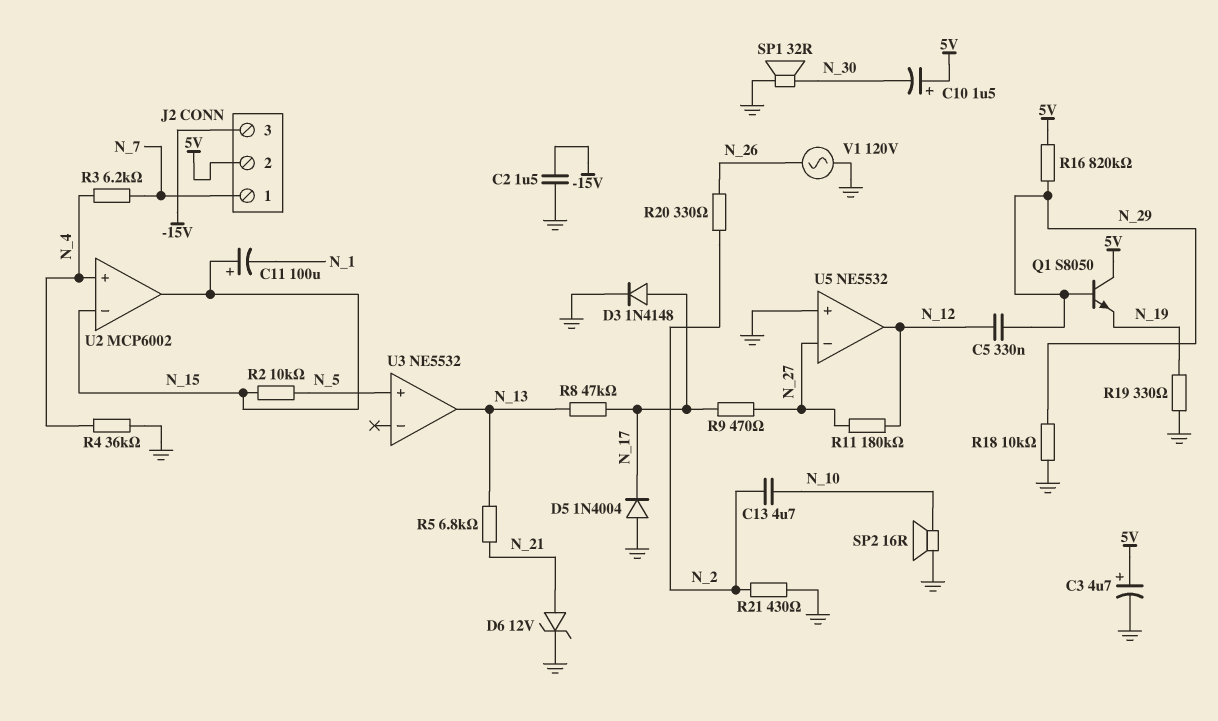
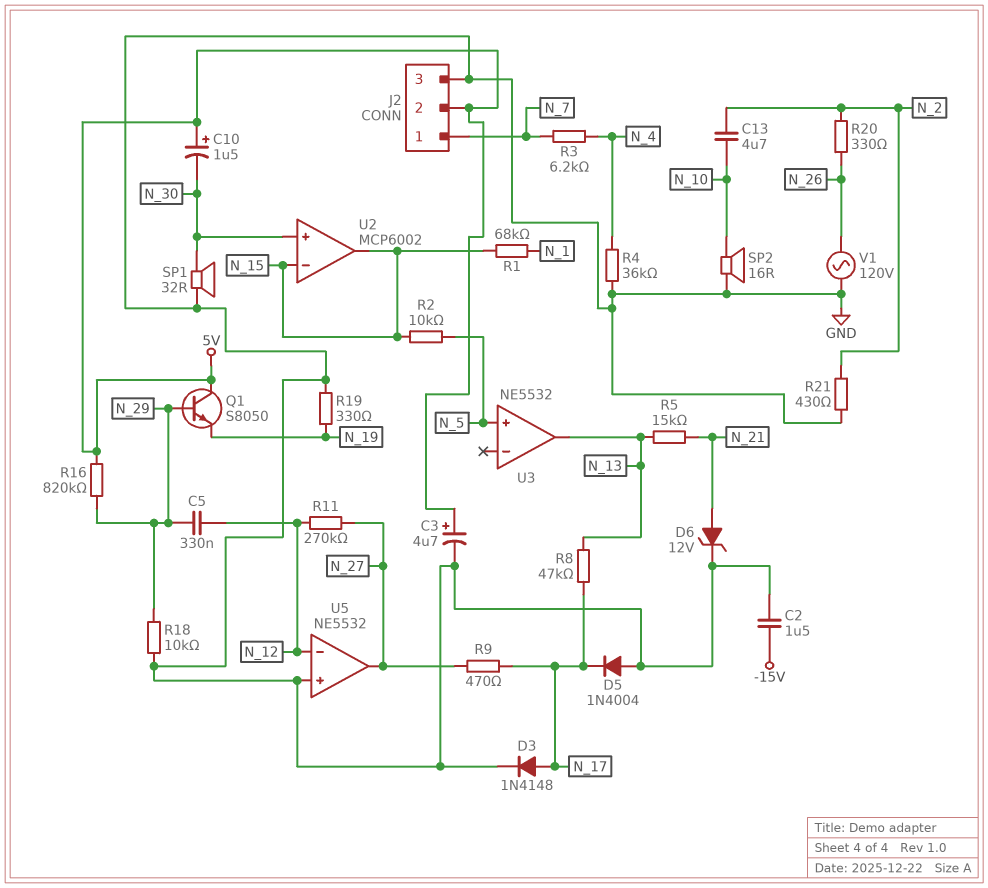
C11: 100uF (plus N_15, minus N_1) -> none
J2 pin 3: -15V -> GND
R1: none -> 68k (N_1, N_15)
R5: 6.8k (N_13, N_21) -> 15k (N_13, N_21)
R11: 180k (N_12, N_27) -> 270k (N_12, N_27)
U2 pin in+: N_4 -> N_30
U5 pin in-: N_27 -> N_12
U5 pin out: N_12 -> N_27

